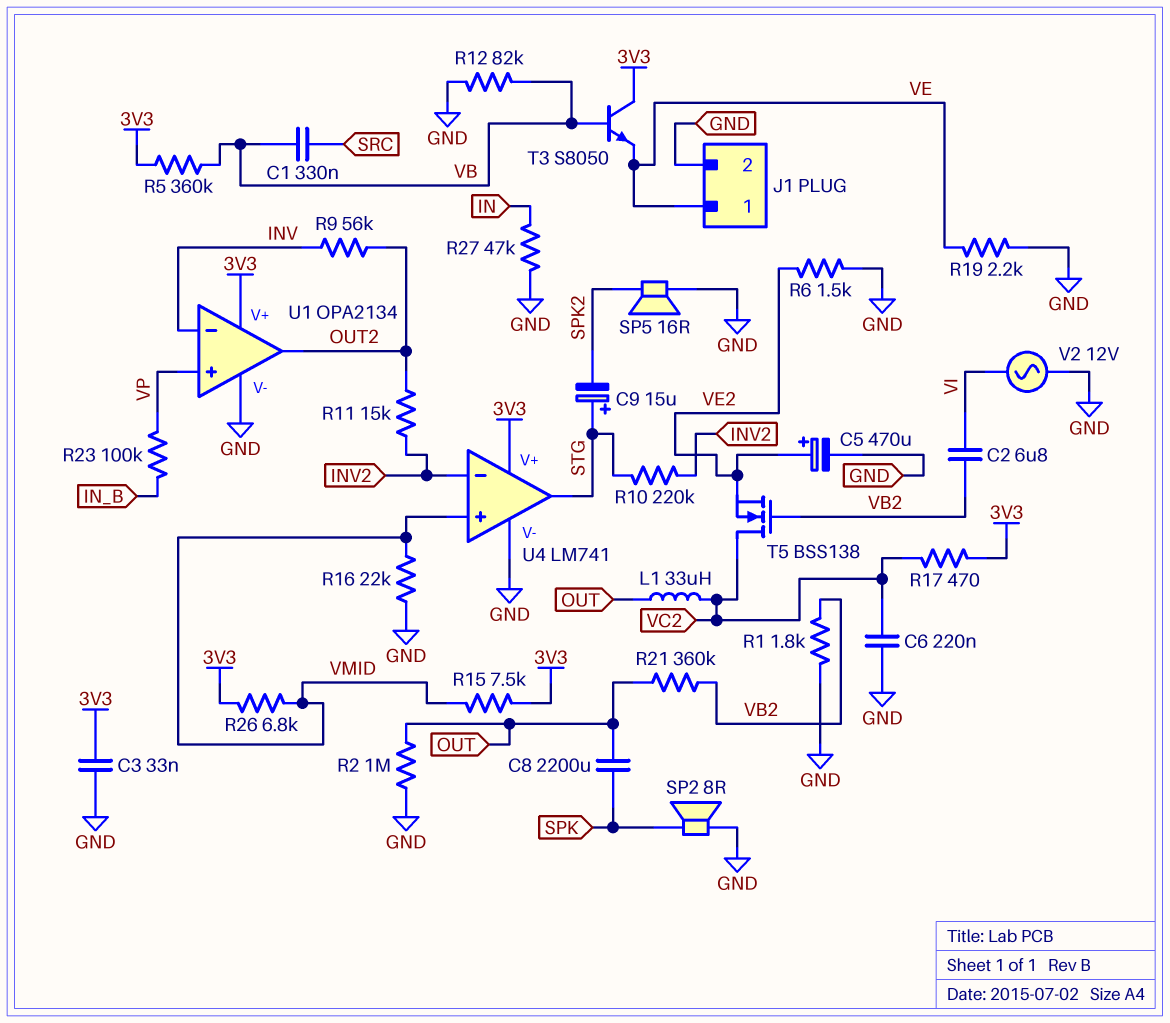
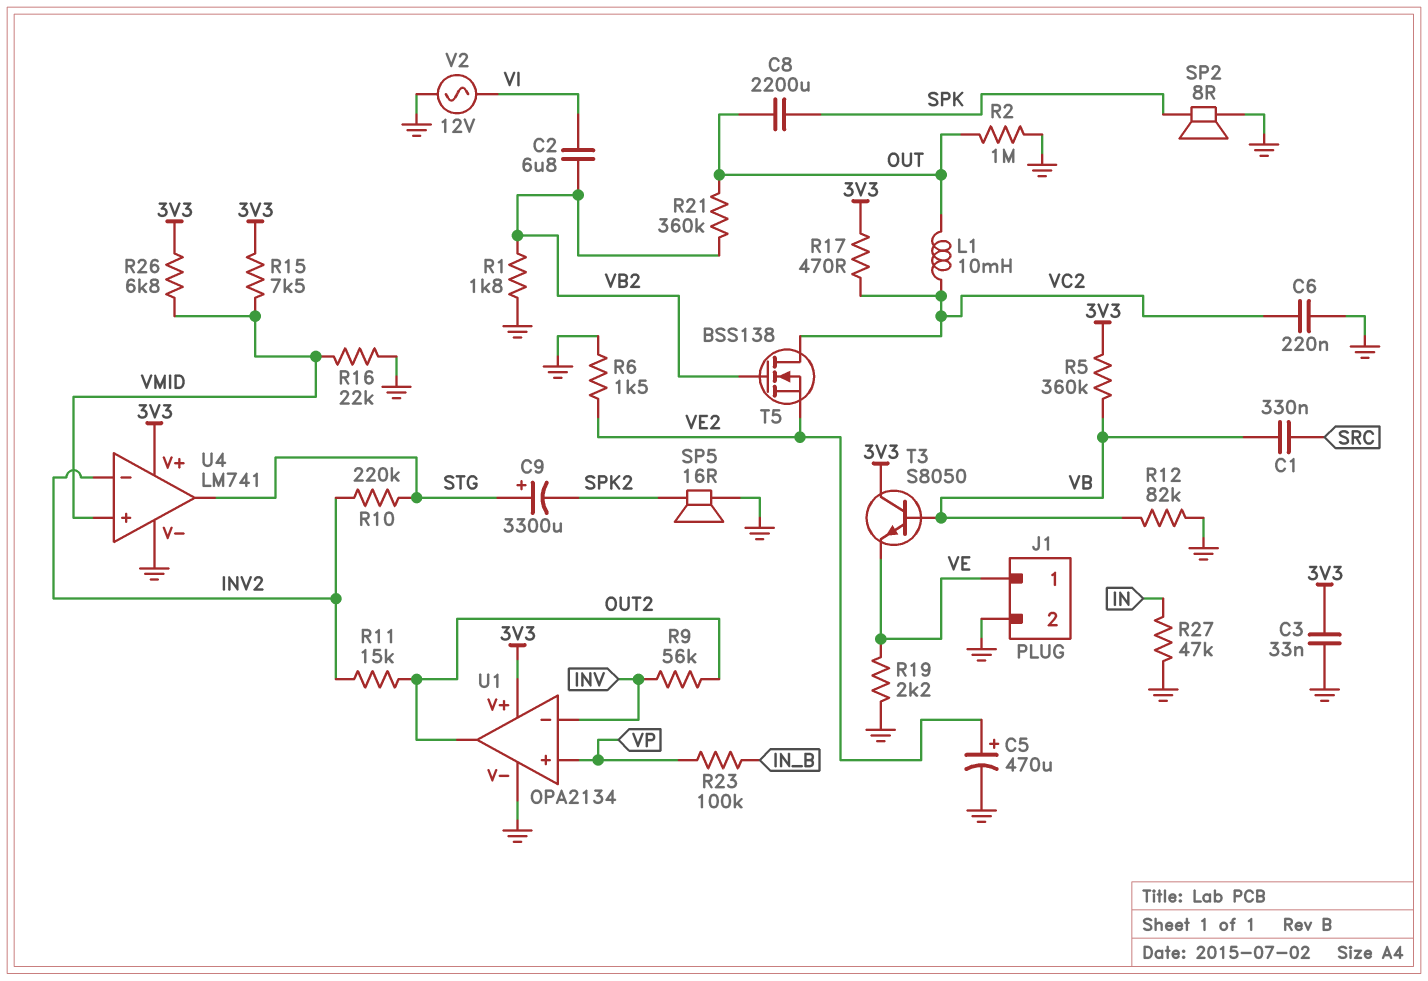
C9: 15uF (plus STG, minus SPK2) -> 3300uF (plus STG, minus SPK2)
L1: 33uH (OUT, VC2) -> 10mH (OUT, VC2)

